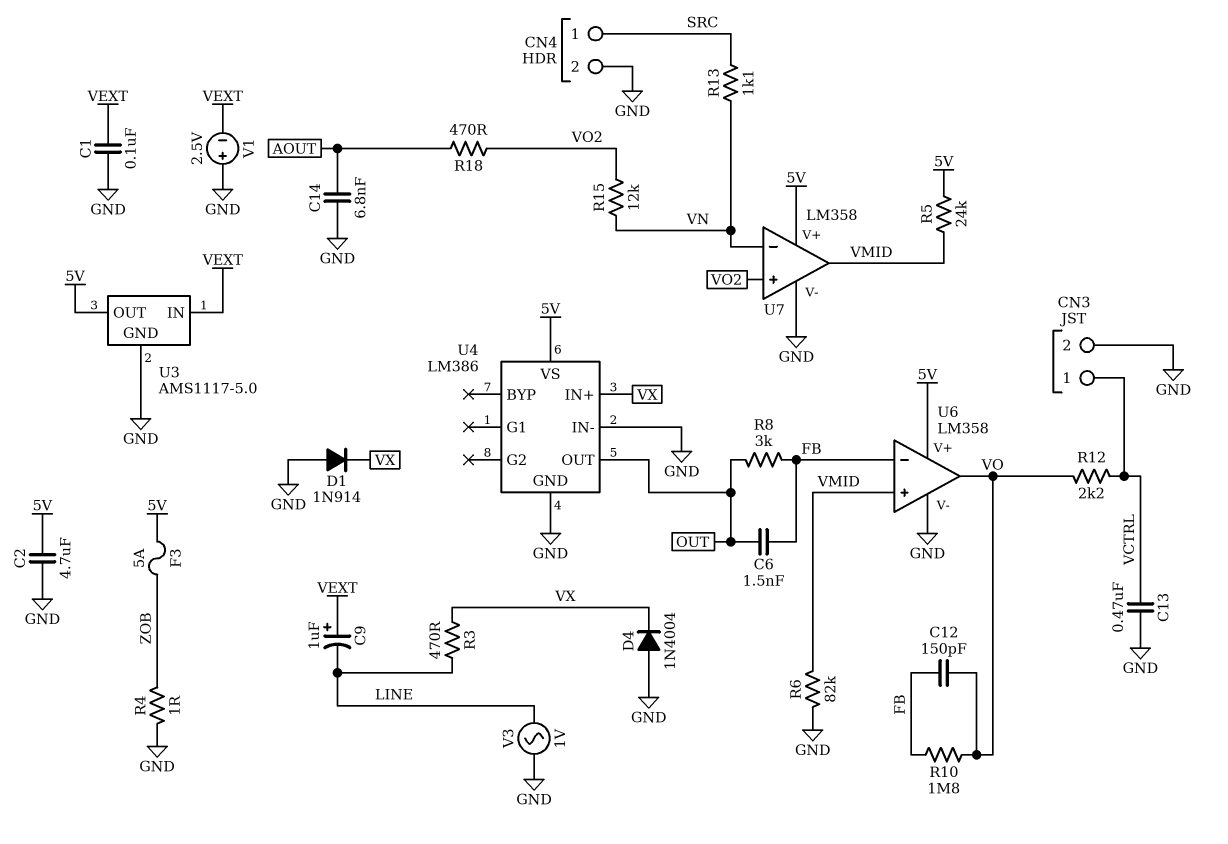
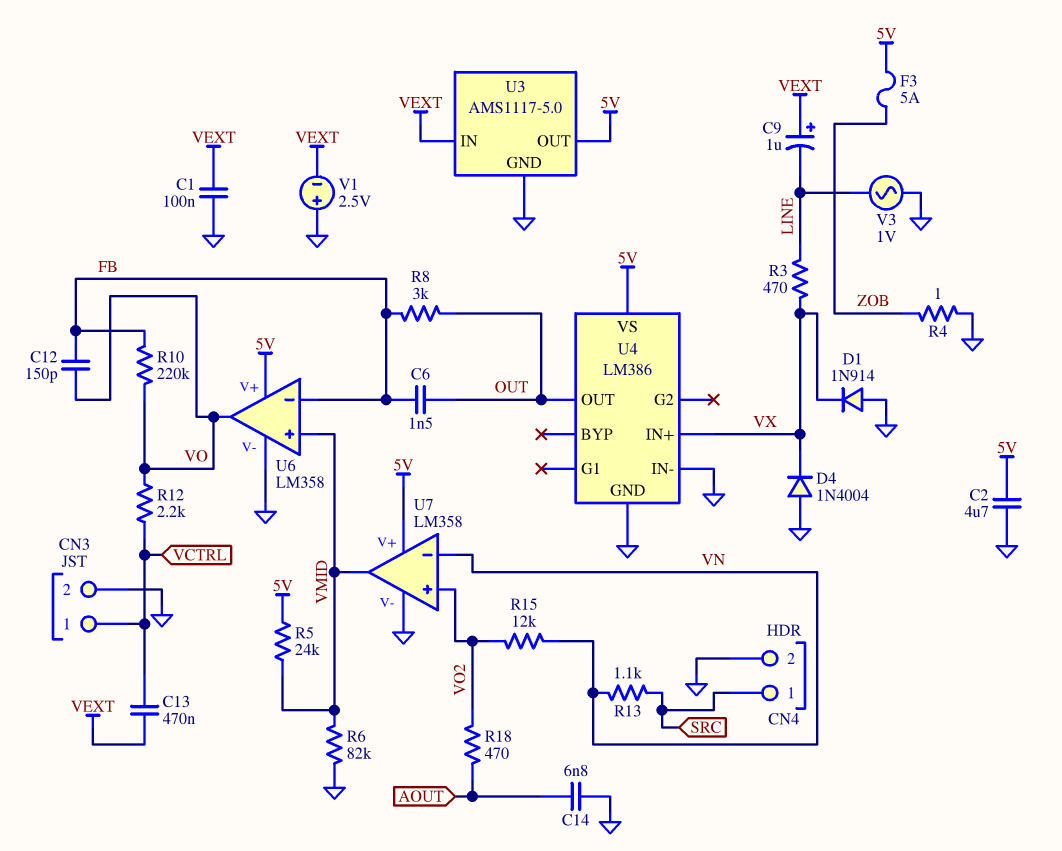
C13: 470nF (GND, VCTRL) -> 470nF (VCTRL, VEXT)
R10: 1.8M (FB, VO) -> 220k (FB, VO)

